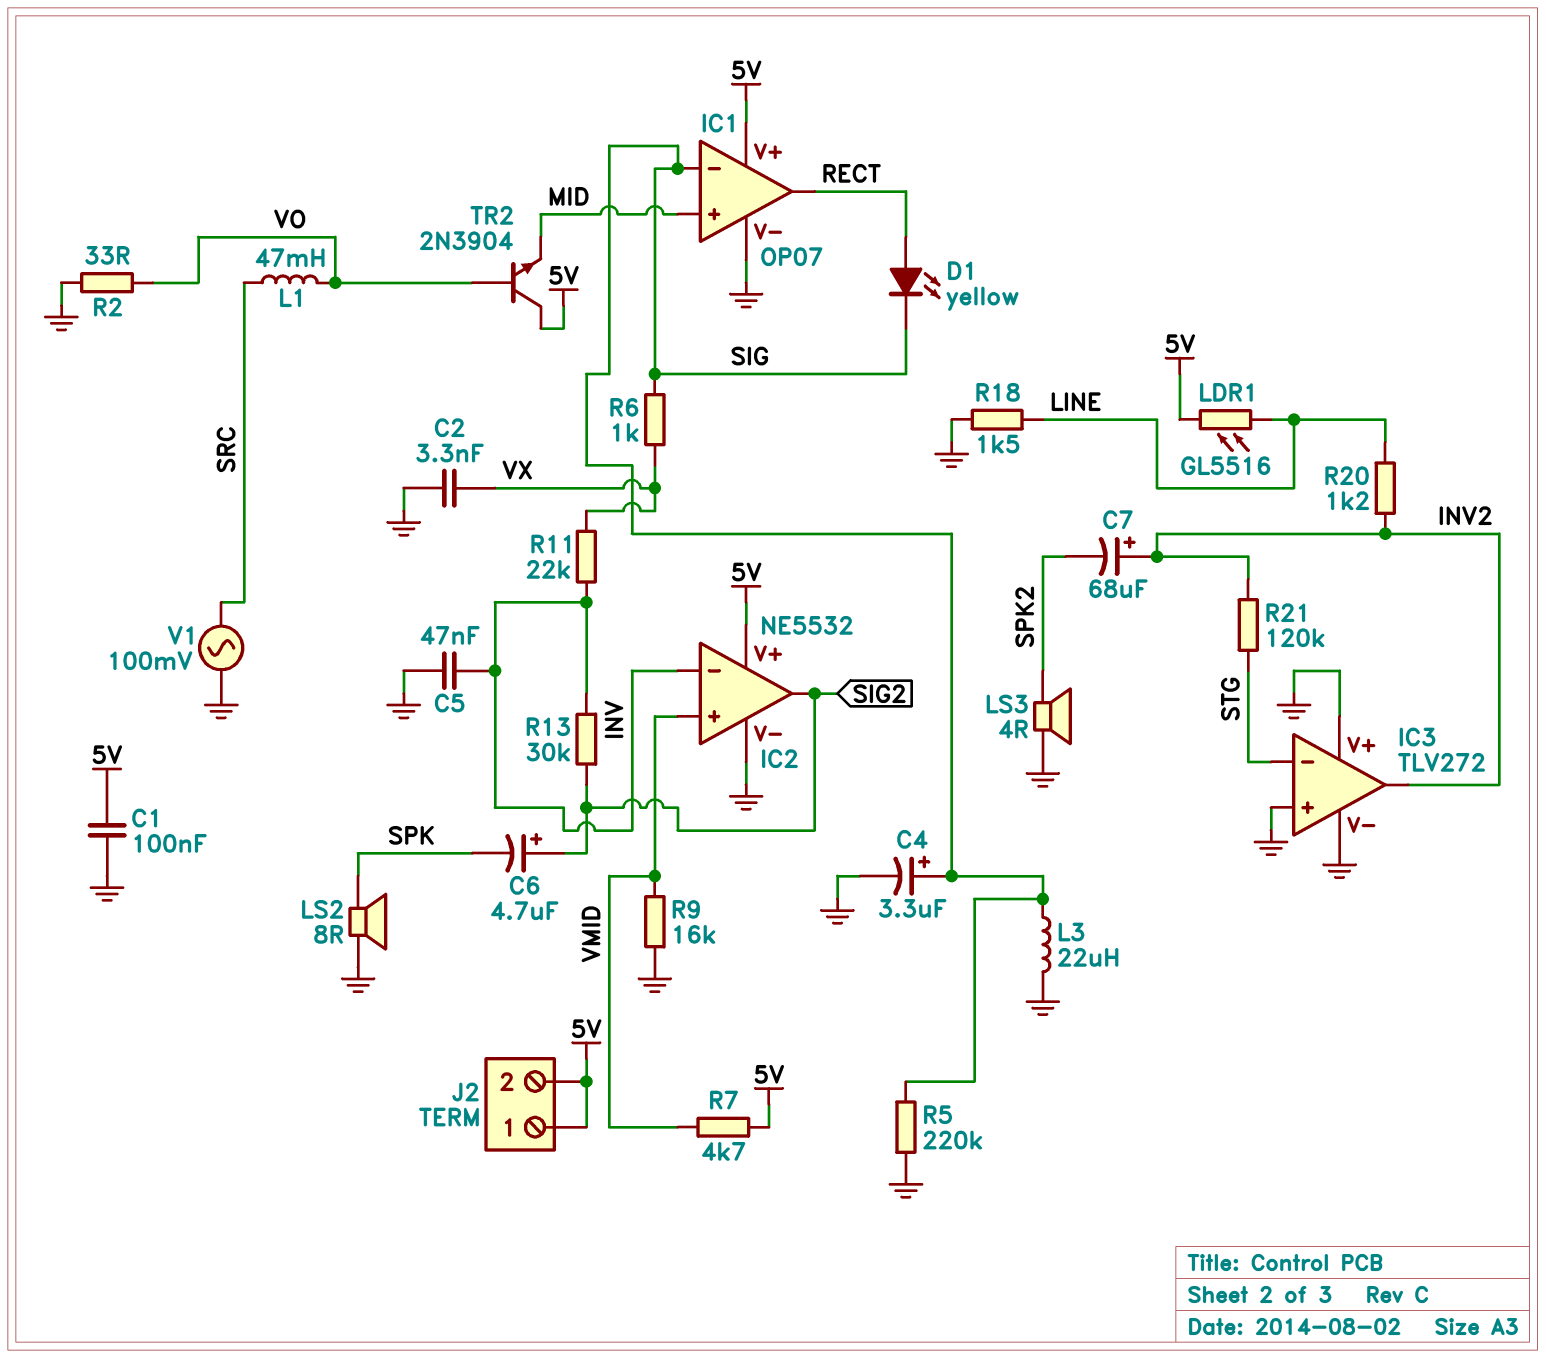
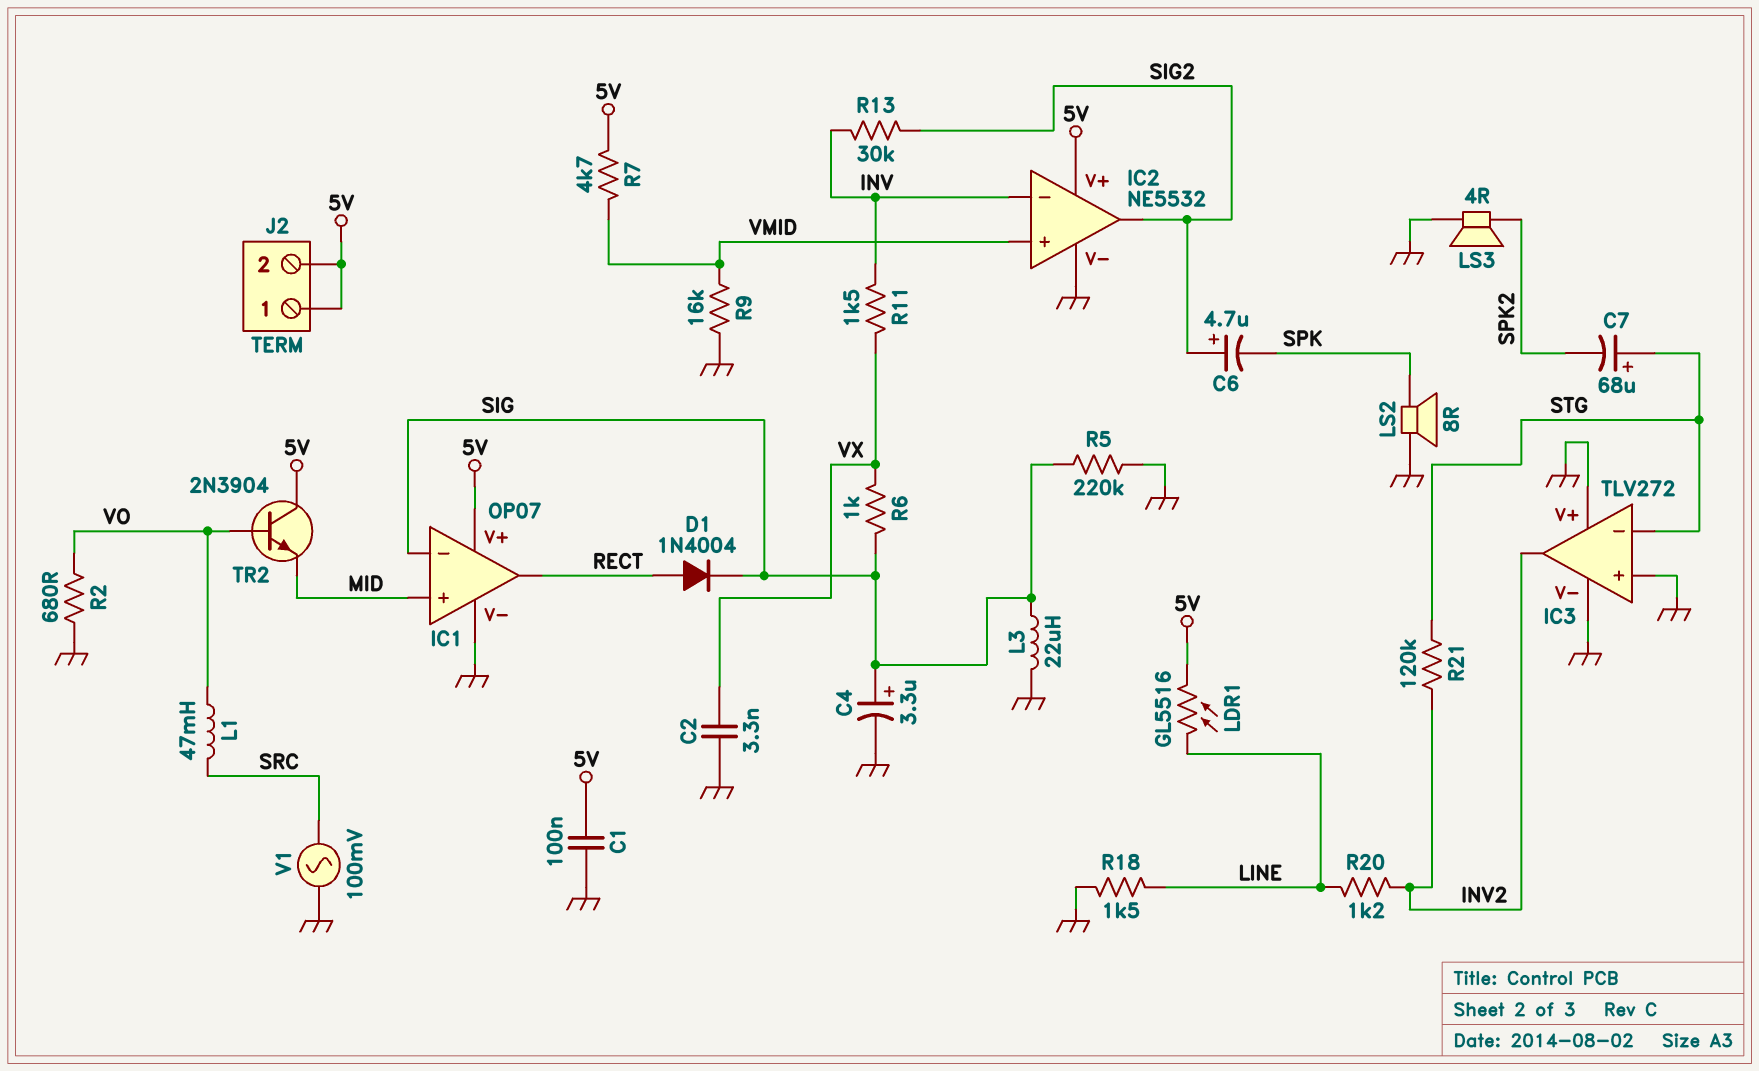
C5: 47nF (GND, INV) -> none
C7: 68uF (plus INV2, minus SPK2) -> 68uF (plus STG, minus SPK2)
D1: LED yellow (A RECT, K SIG) -> diode 1N4004 (A RECT, K SIG)
R2: 33 (GND, VO) -> 680 (GND, VO)
R11: 22k (INV, VX) -> 1.5k (INV, VX)

